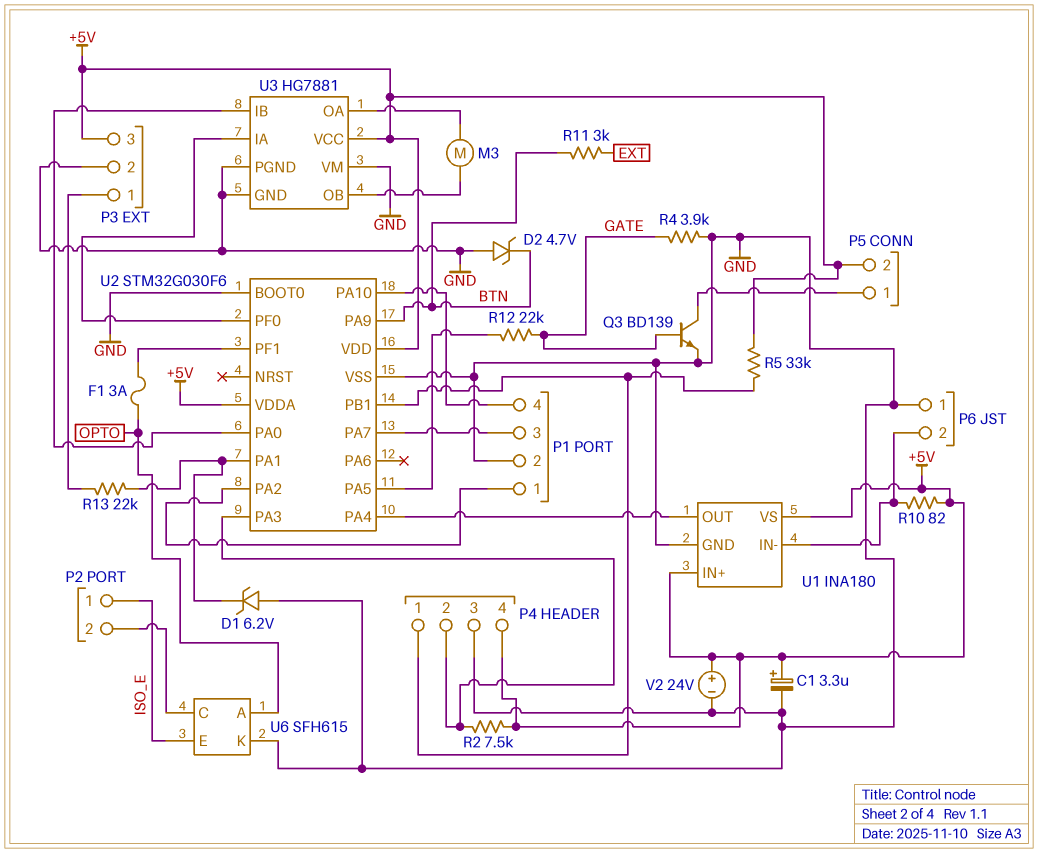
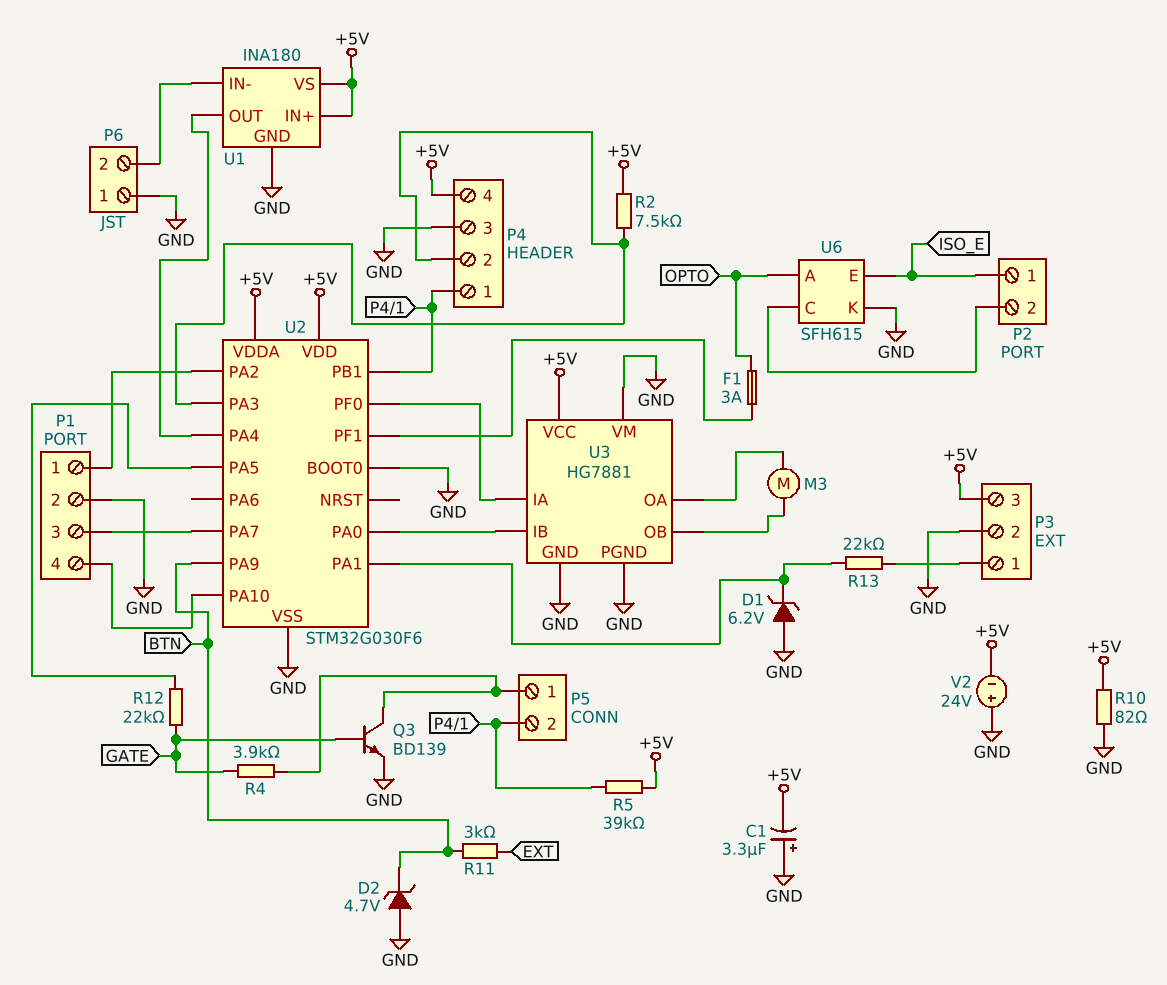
C1: 3.3uF (plus +5V, minus GND) -> 3.3uF (plus GND, minus +5V)
P5 pin 2: +5V -> P4/1
R4: 3.9k (GATE, GND) -> 3.9k (GATE, P5/1)
R5: 33k (+5V, P4/1) -> 39k (+5V, P4/1)
R10: 82 (+5V, P6/2) -> 82 (+5V, GND)
V2: 24V (plus +5V, minus GND) -> 24V (plus GND, minus +5V)

